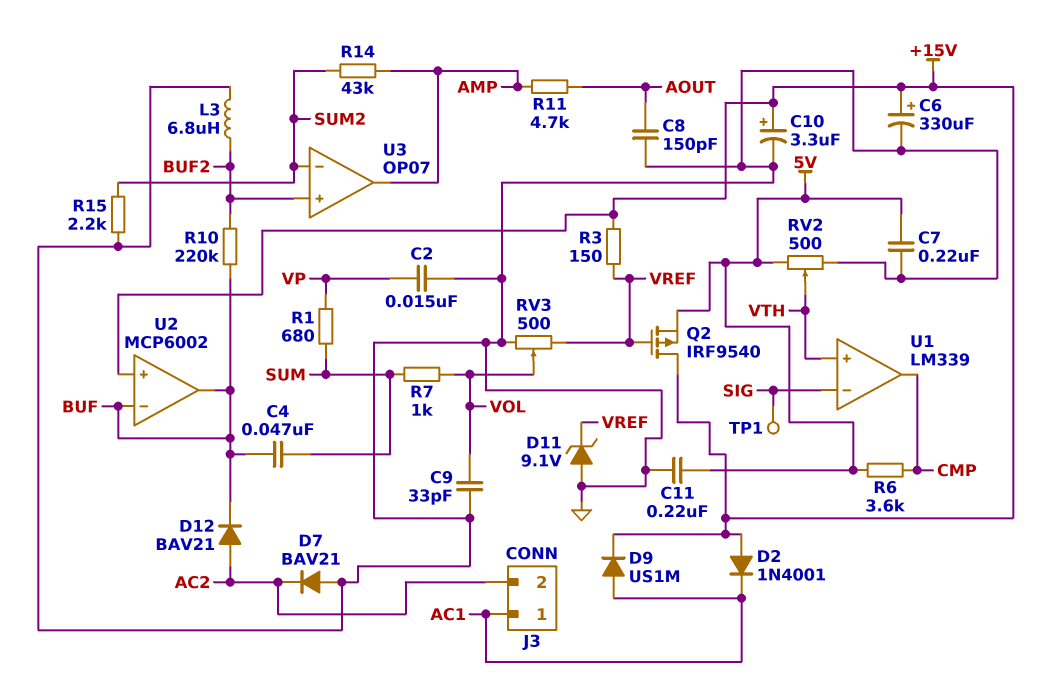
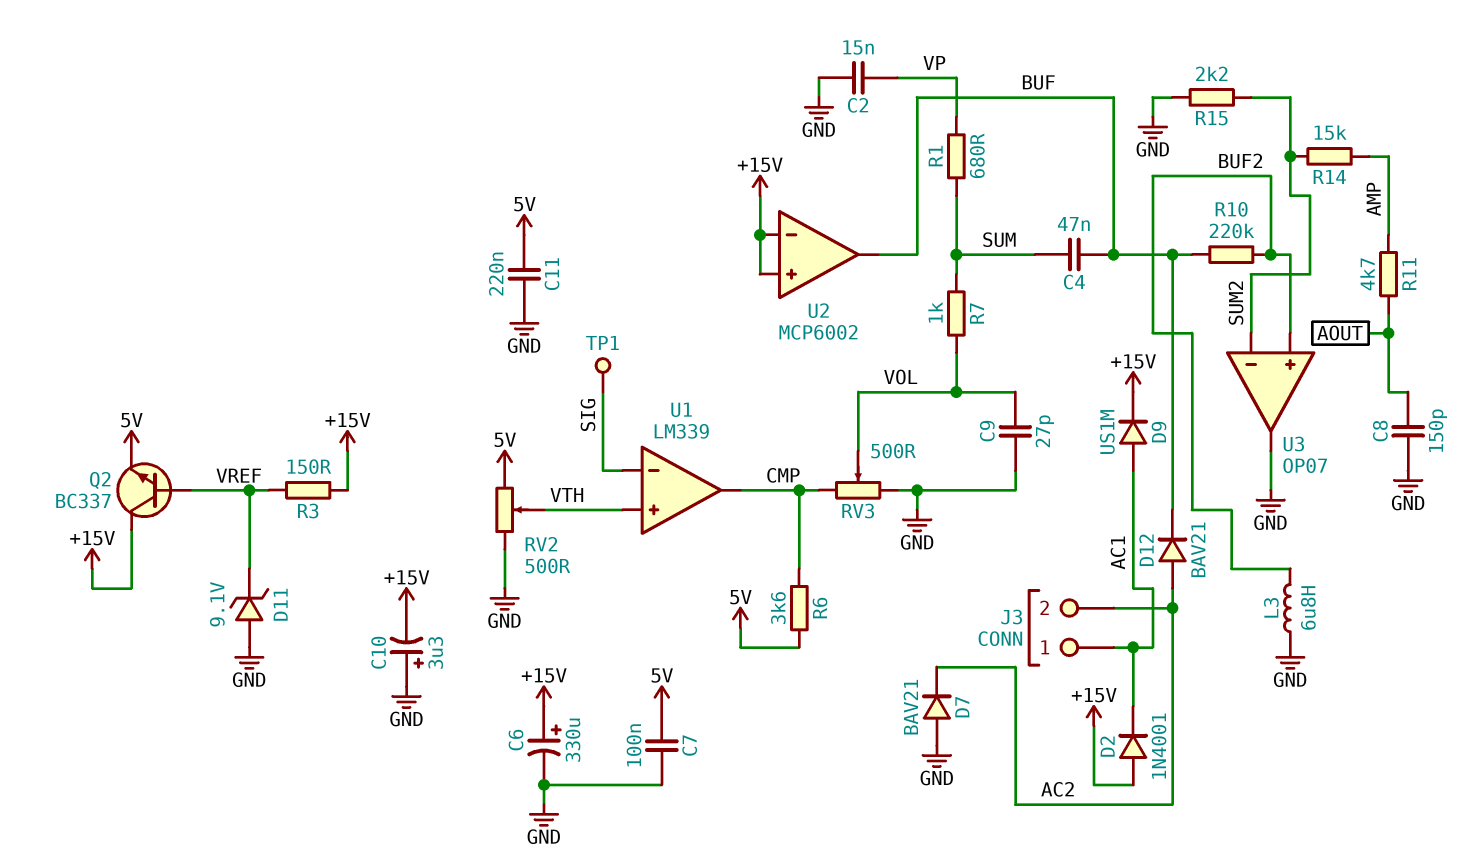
C7: 220nF (5V, GND) -> 100nF (5V, GND)
C9: 33pF (GND, VOL) -> 27pF (GND, VOL)
C10: 3.3uF (plus +15V, minus GND) -> 3.3uF (plus GND, minus +15V)
Q2: PMOS IRF9540 (G VREF, D +15V, S 5V) -> NPN BC337 (B VREF, C +15V, E 5V)
R14: 43k (AMP, SUM2) -> 15k (AMP, SUM2)
RV3: 500 (GND, VREF, wiper VOL) -> 500 (CMP, GND, wiper VOL)
U2 pin in-: BUF -> +15V
U3 pin out: AMP -> GND

